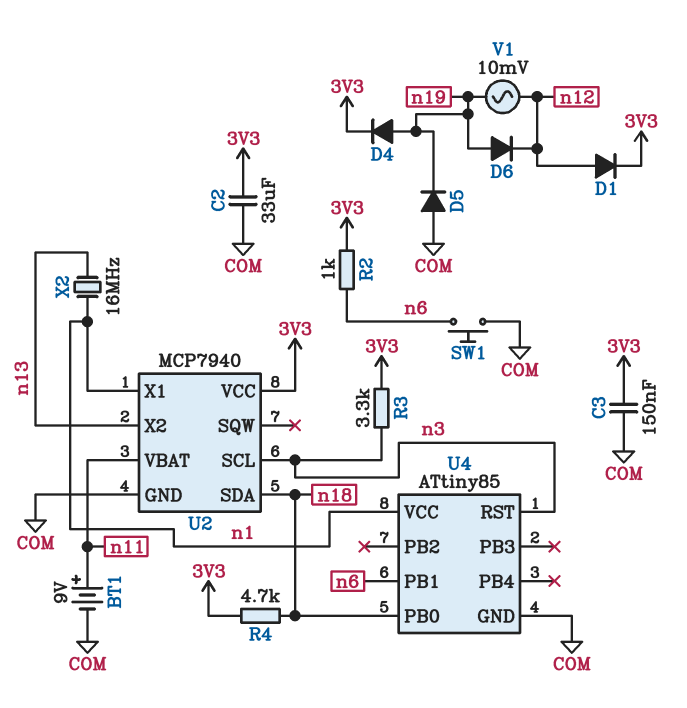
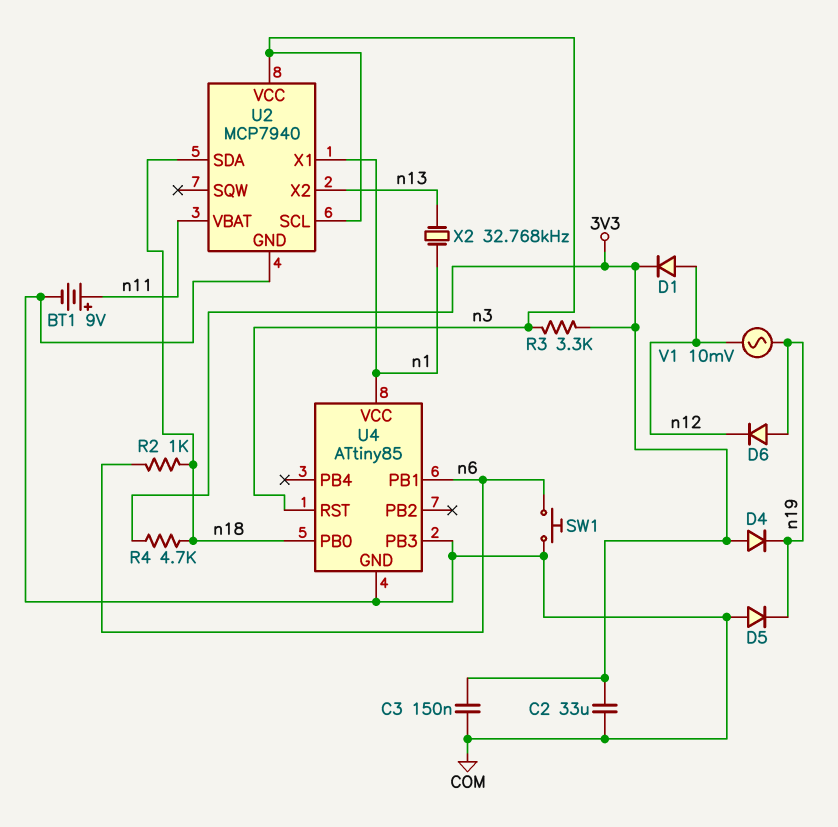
D4: diode (A n19, K 3V3) -> diode (A 3V3, K n19)
R2: 1k (3V3, n6) -> 1k (n6, n18)
U2 pin VCC: 3V3 -> n3
U4 pin PB3: none -> COM
X2: 16MHz (n1, n13) -> 32.768kHz (n1, n13)

